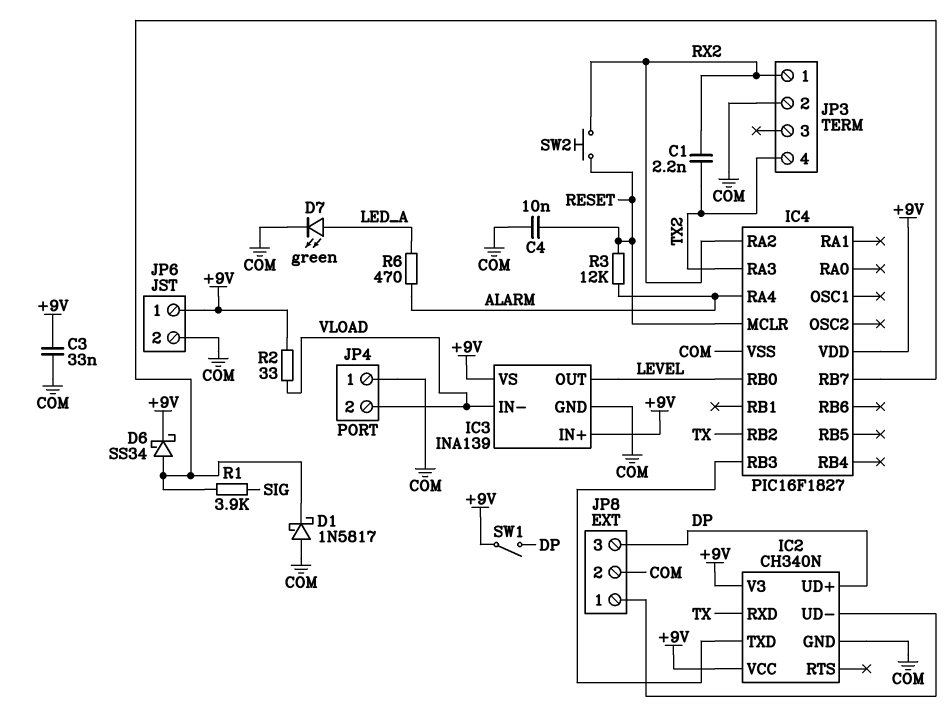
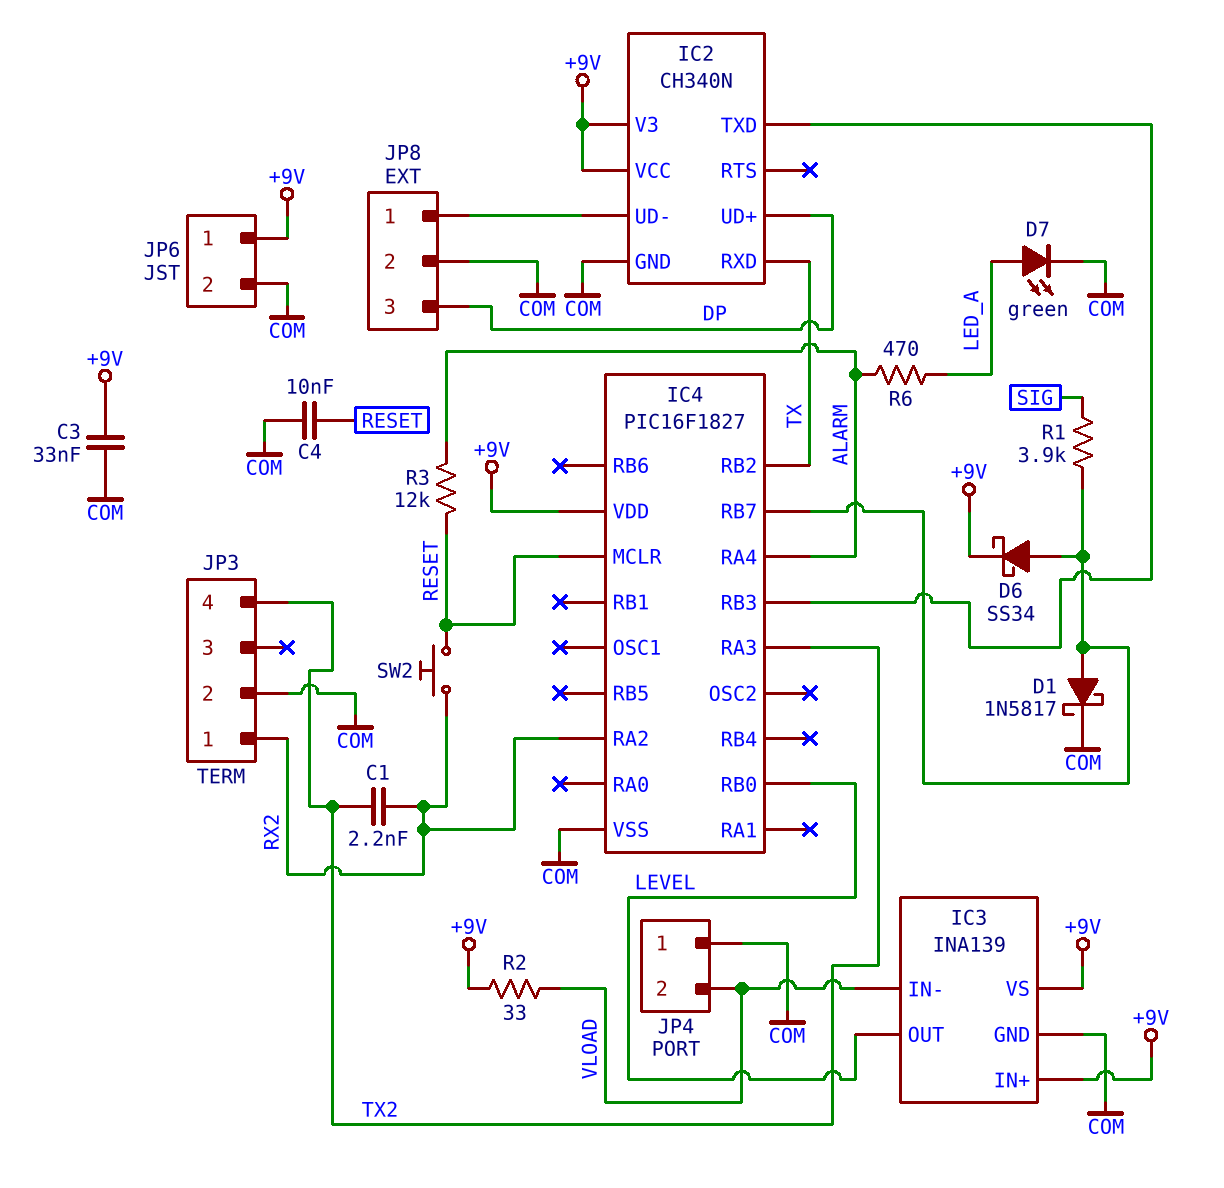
D1: schottky 1N5817 (A COM, K IC4/RB7) -> schottky 1N5817 (A IC4/RB7, K COM)
SW1: switch (+9V, DP) -> none

